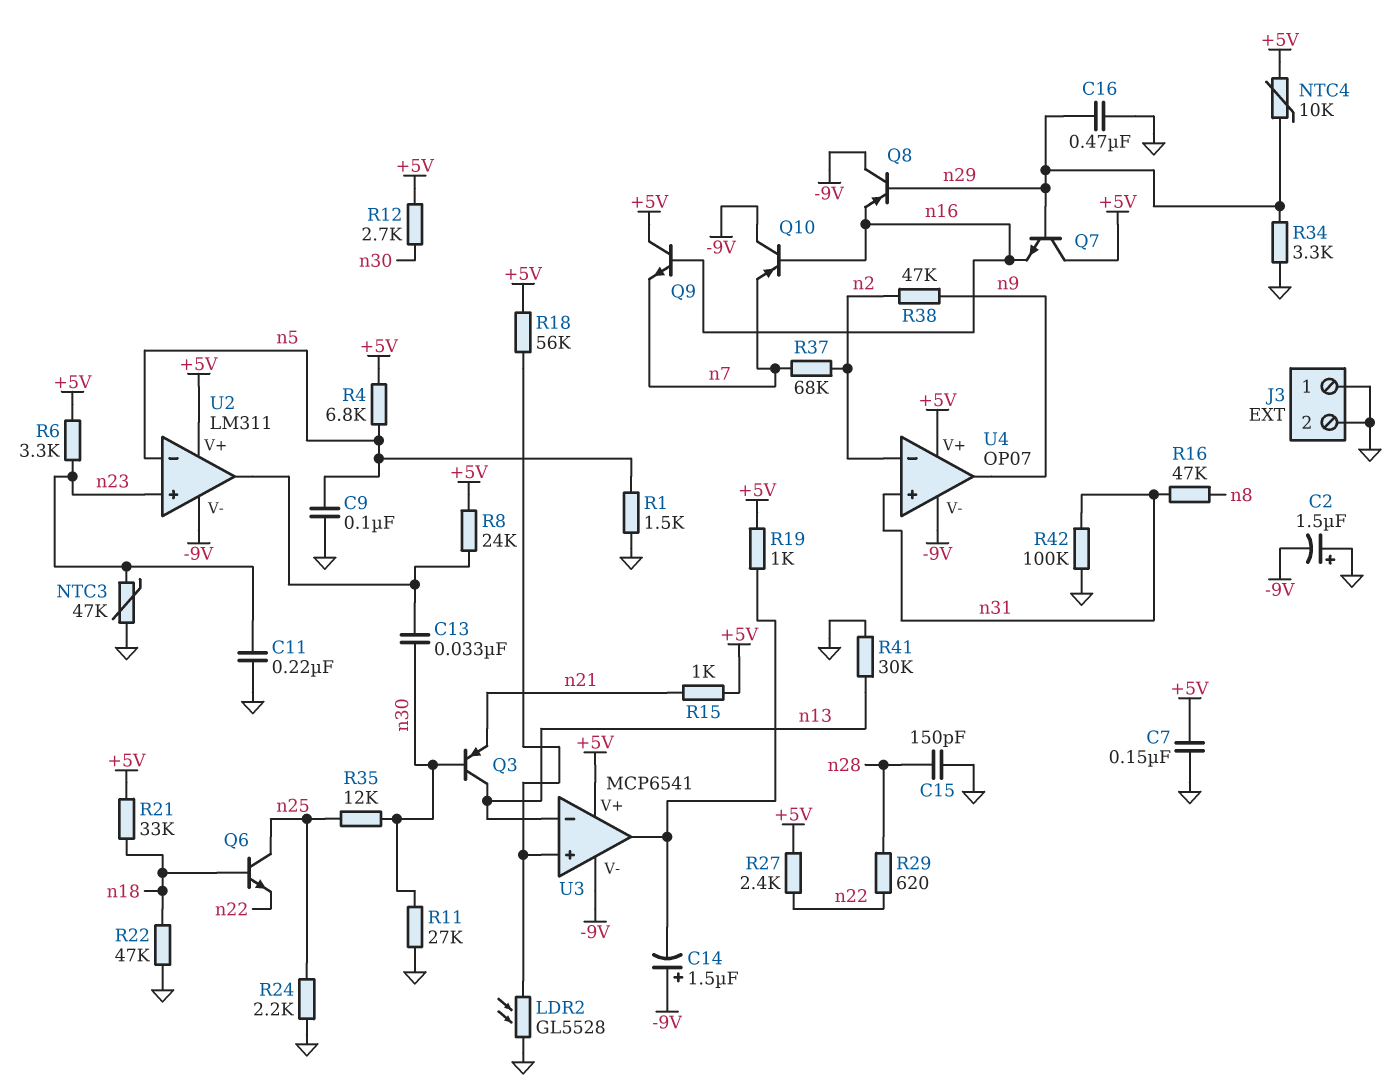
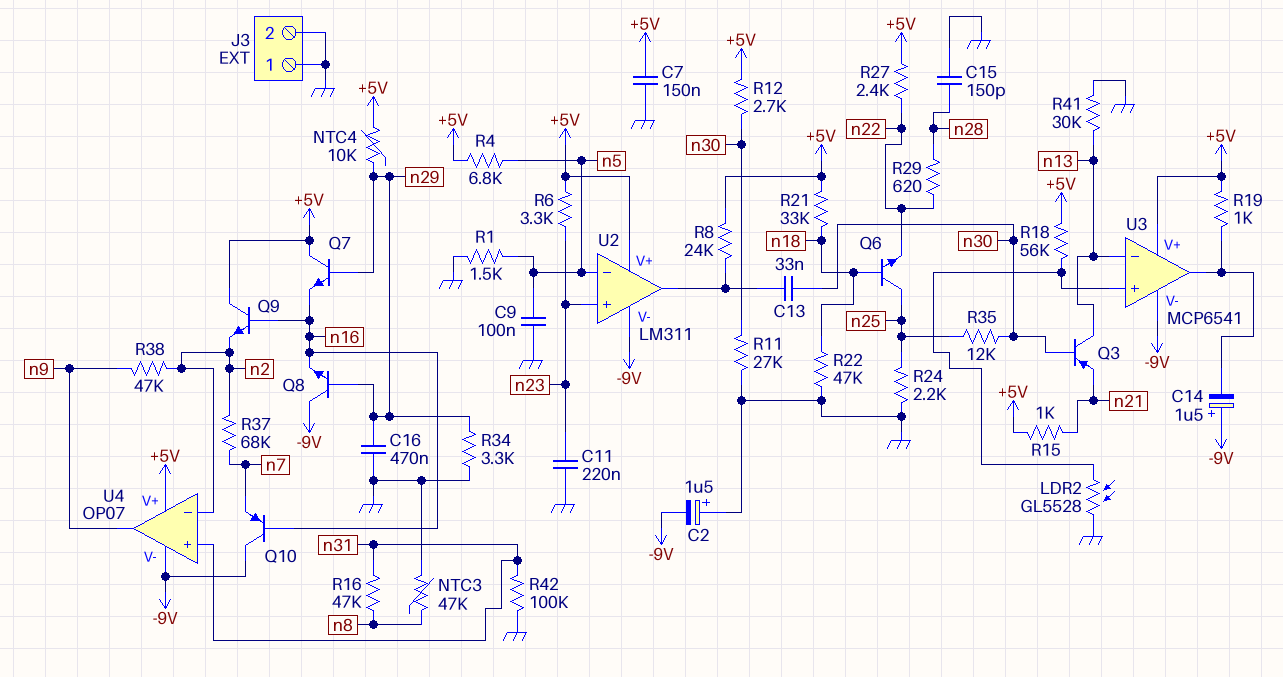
NTC3: 47k (GND, n23) -> 47k (GND, n8)
Q8: PNP (B n29, C -9V, E n16) -> NPN (B n29, C -9V, E n16)
Q9: NPN (B n16, C +5V, E n7) -> NPN (B n16, C +5V, E n2)

